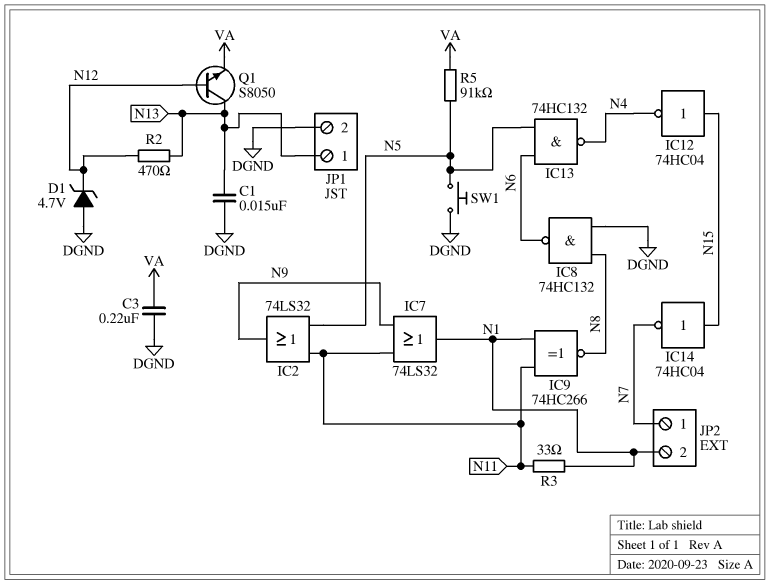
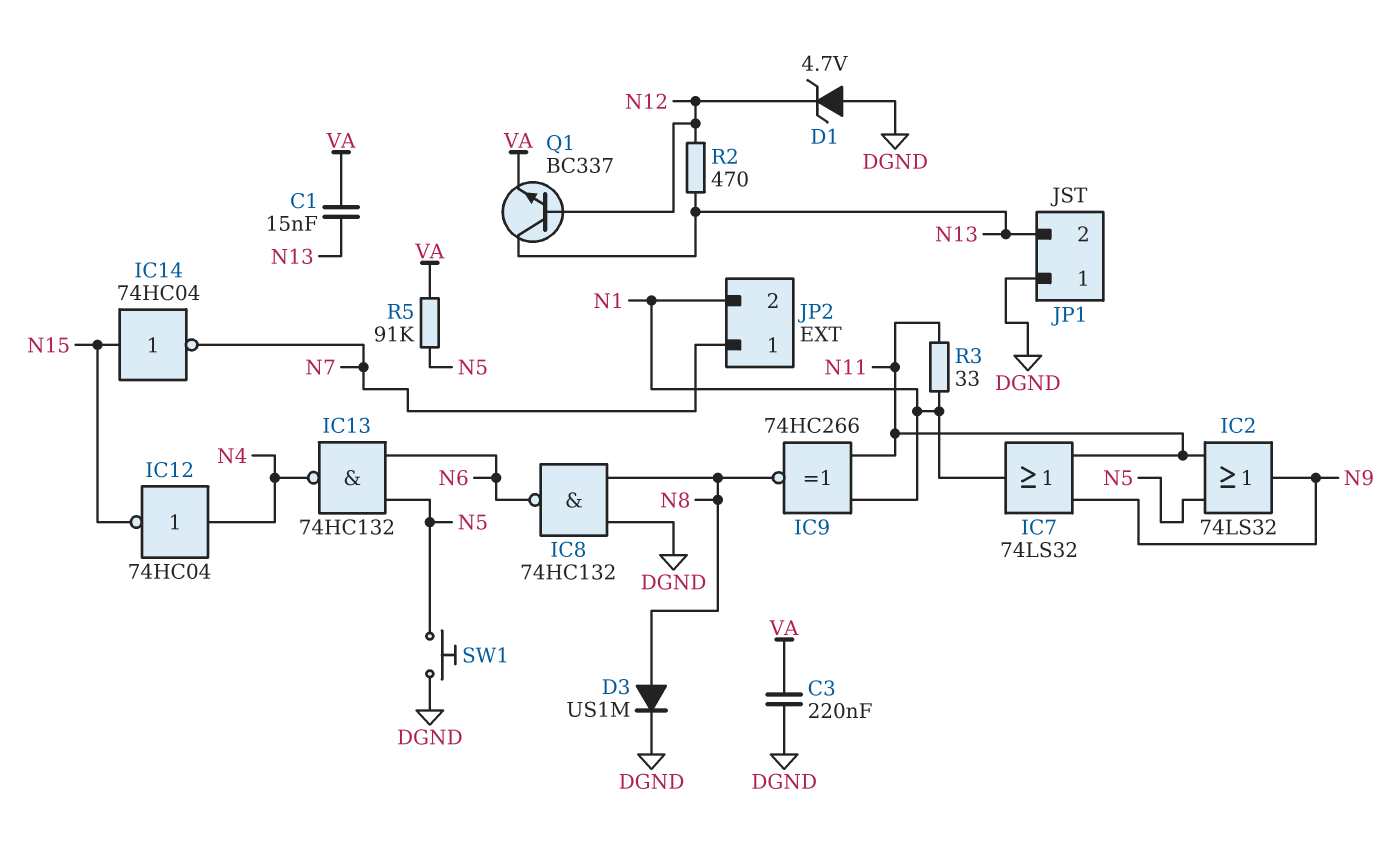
C1: 15nF (DGND, N13) -> 15nF (N13, VA)
D3: none -> diode US1M (A N8, K DGND)
IC12: NOT 74HC04 (in N15, out N4) -> NOT 74HC04 (in N4, out N15)
JP1 pin 1: N13 -> DGND
JP1 pin 2: DGND -> N13
Q1: NPN S8050 (B N12, C N13, E VA) -> NPN BC337 (B N12, C N13, E VA)

